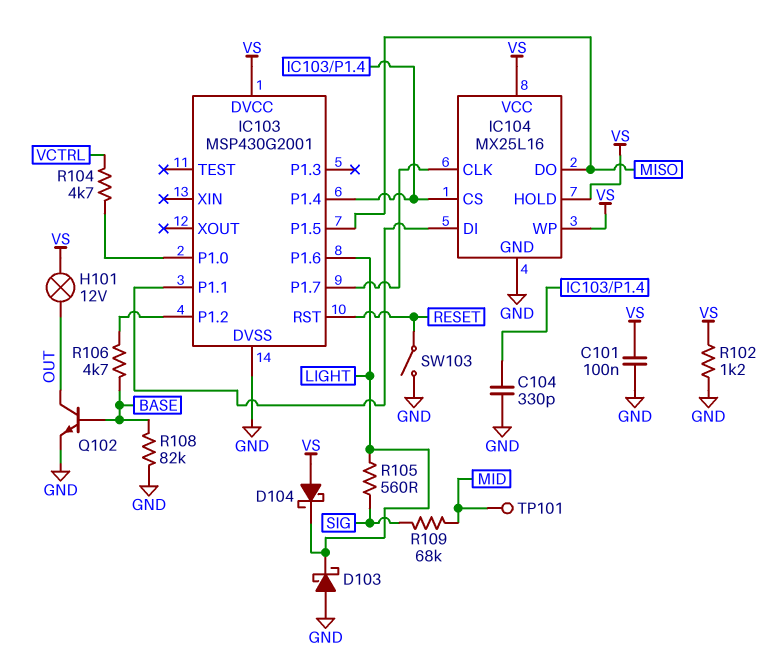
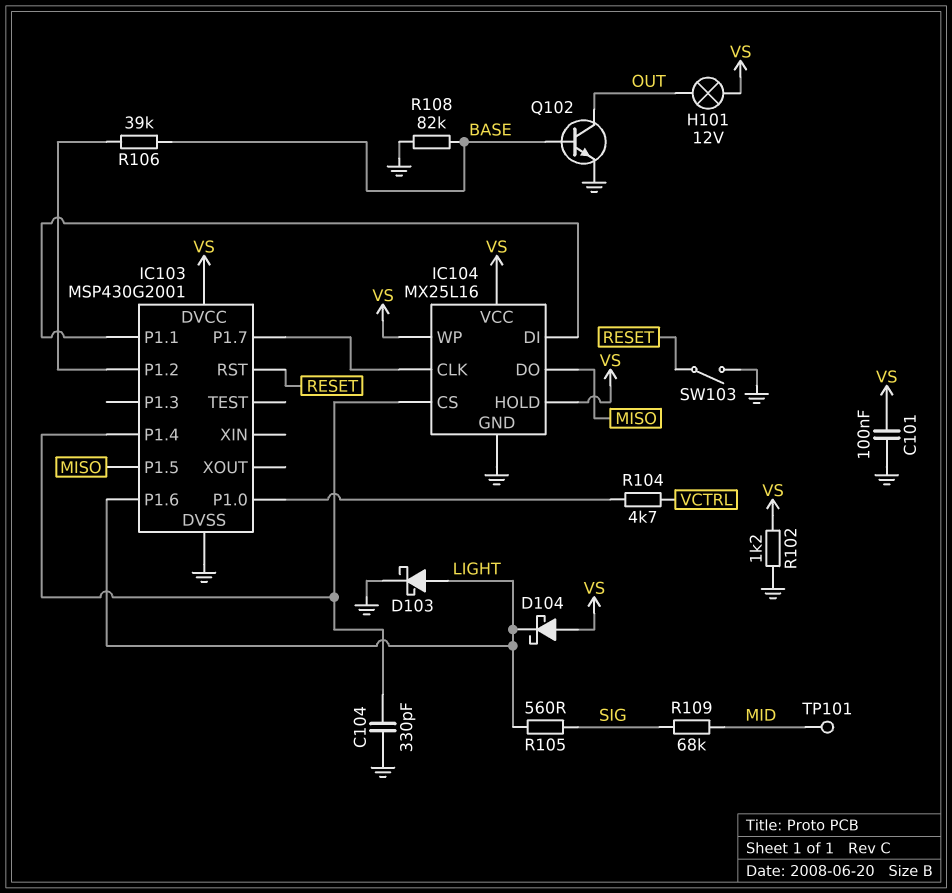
D103: schottky (A GND, K LIGHT) -> schottky (A LIGHT, K GND)
R106: 4.7k (BASE, IC103/P1.2) -> 39k (BASE, IC103/P1.2)

